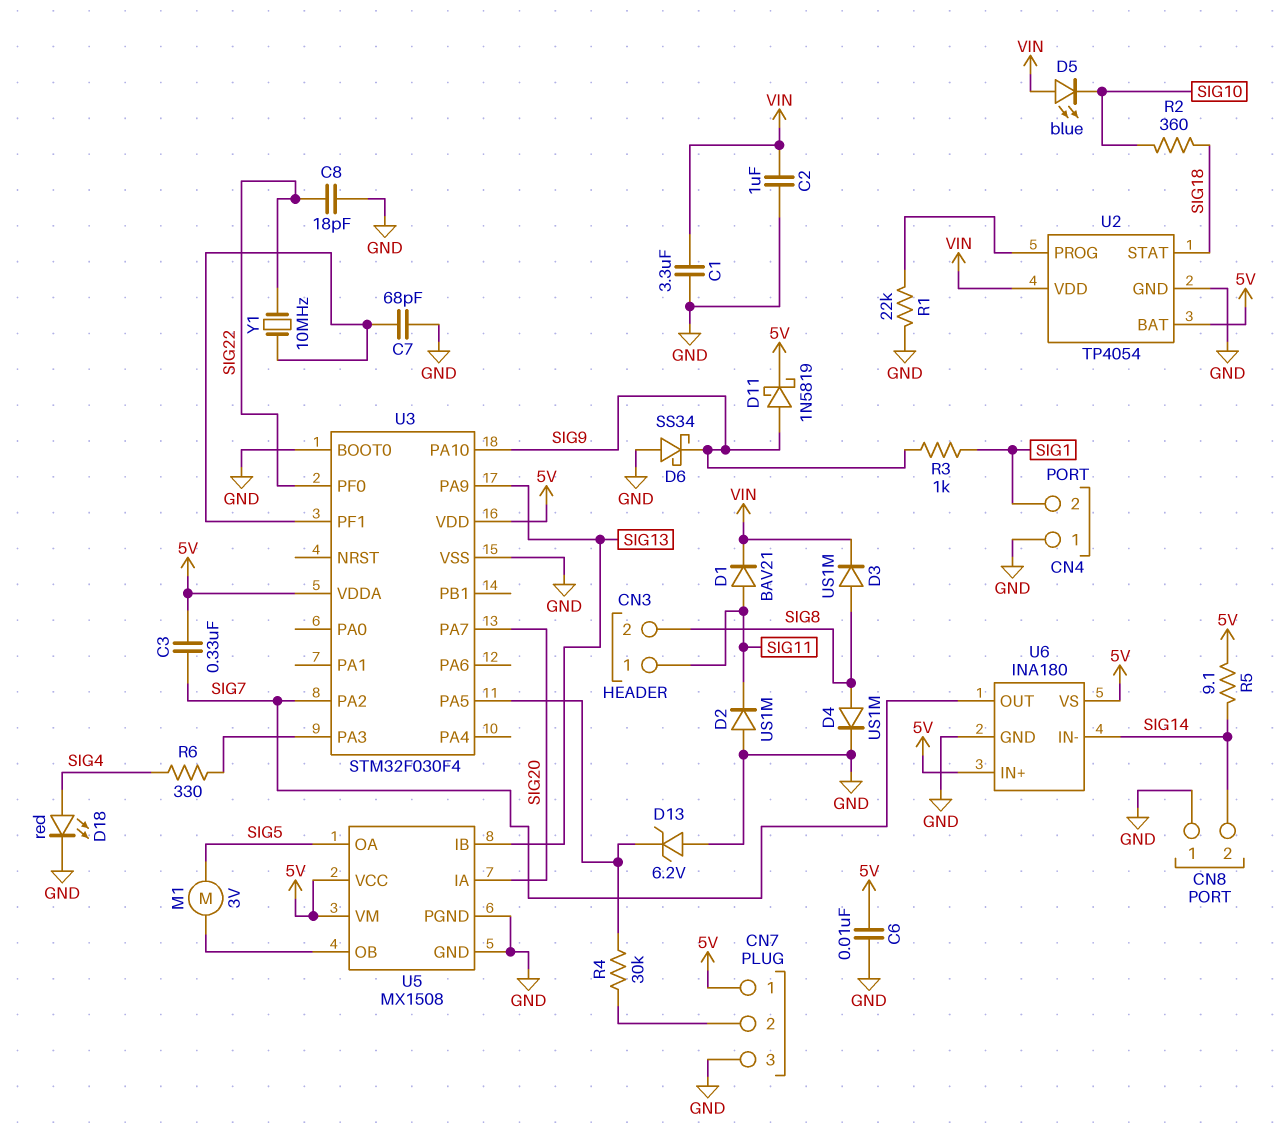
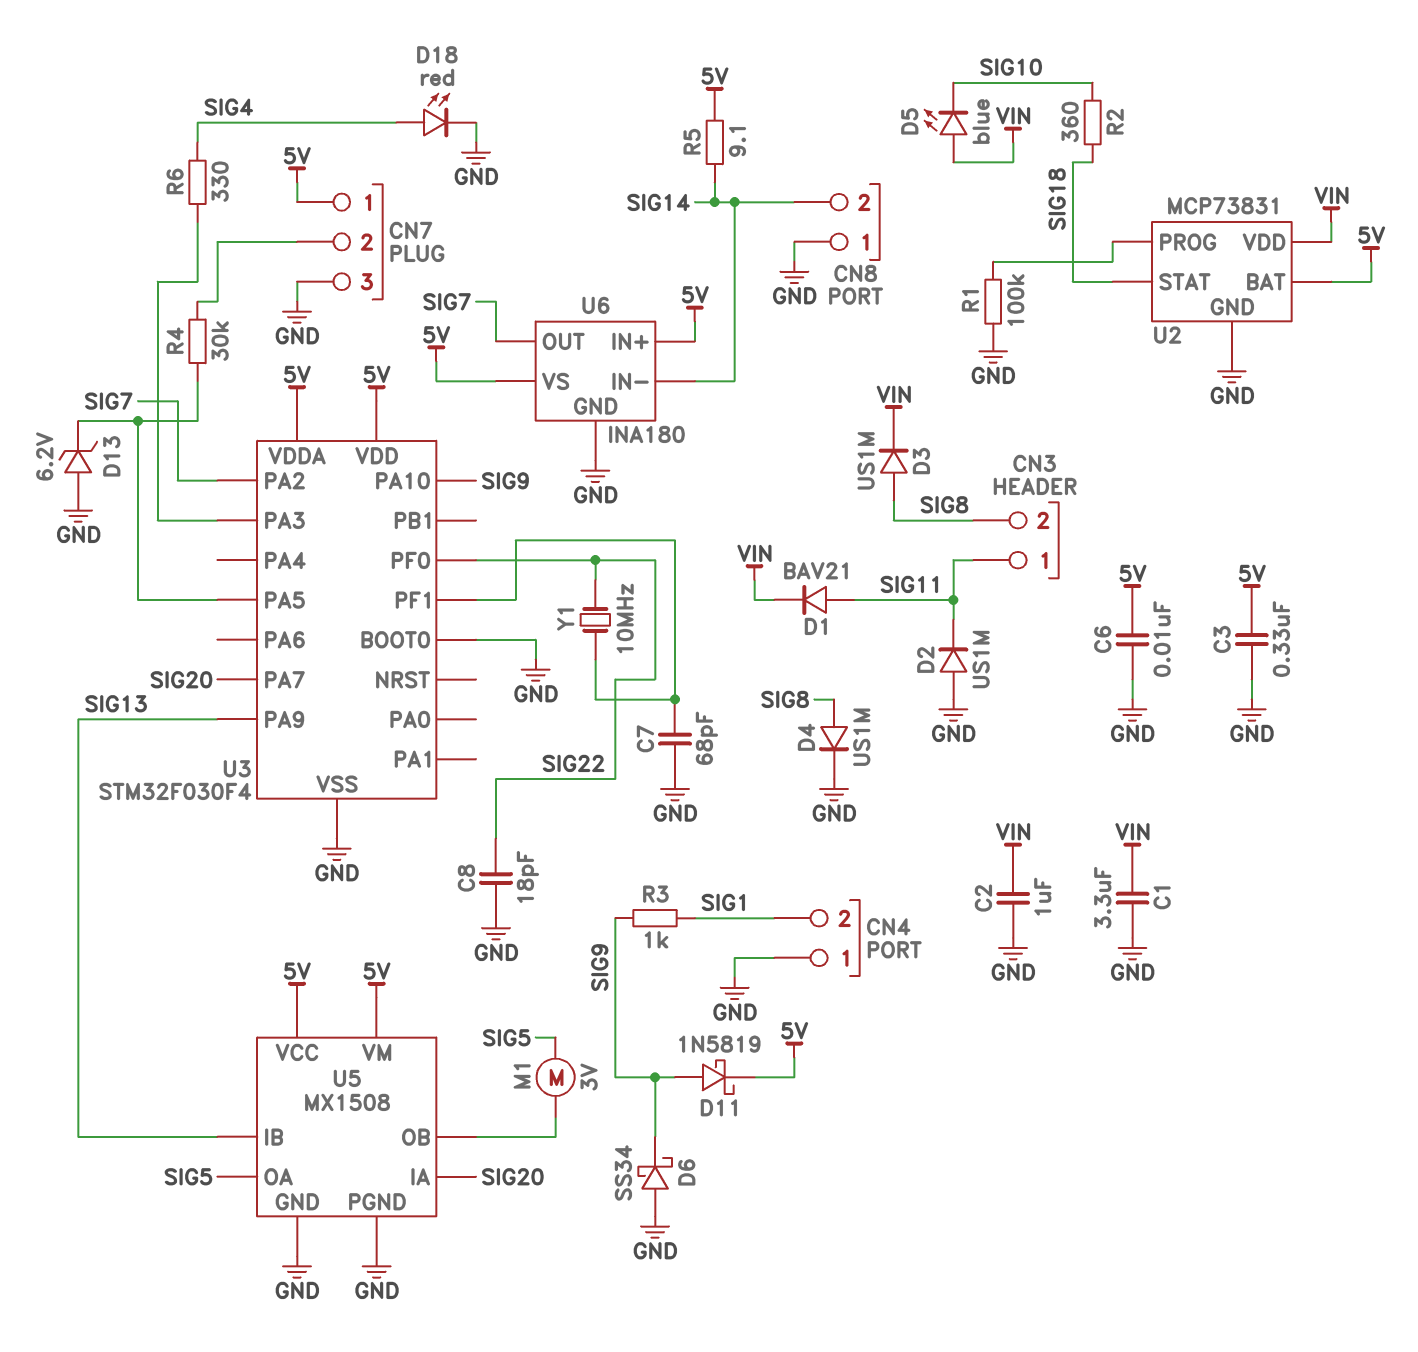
C3: 330nF (5V, SIG7) -> 330nF (5V, GND)
R1: 22k (GND, U2/PROG) -> 100k (GND, U2/PROG)
U2: TP4054 -> MCP73831

